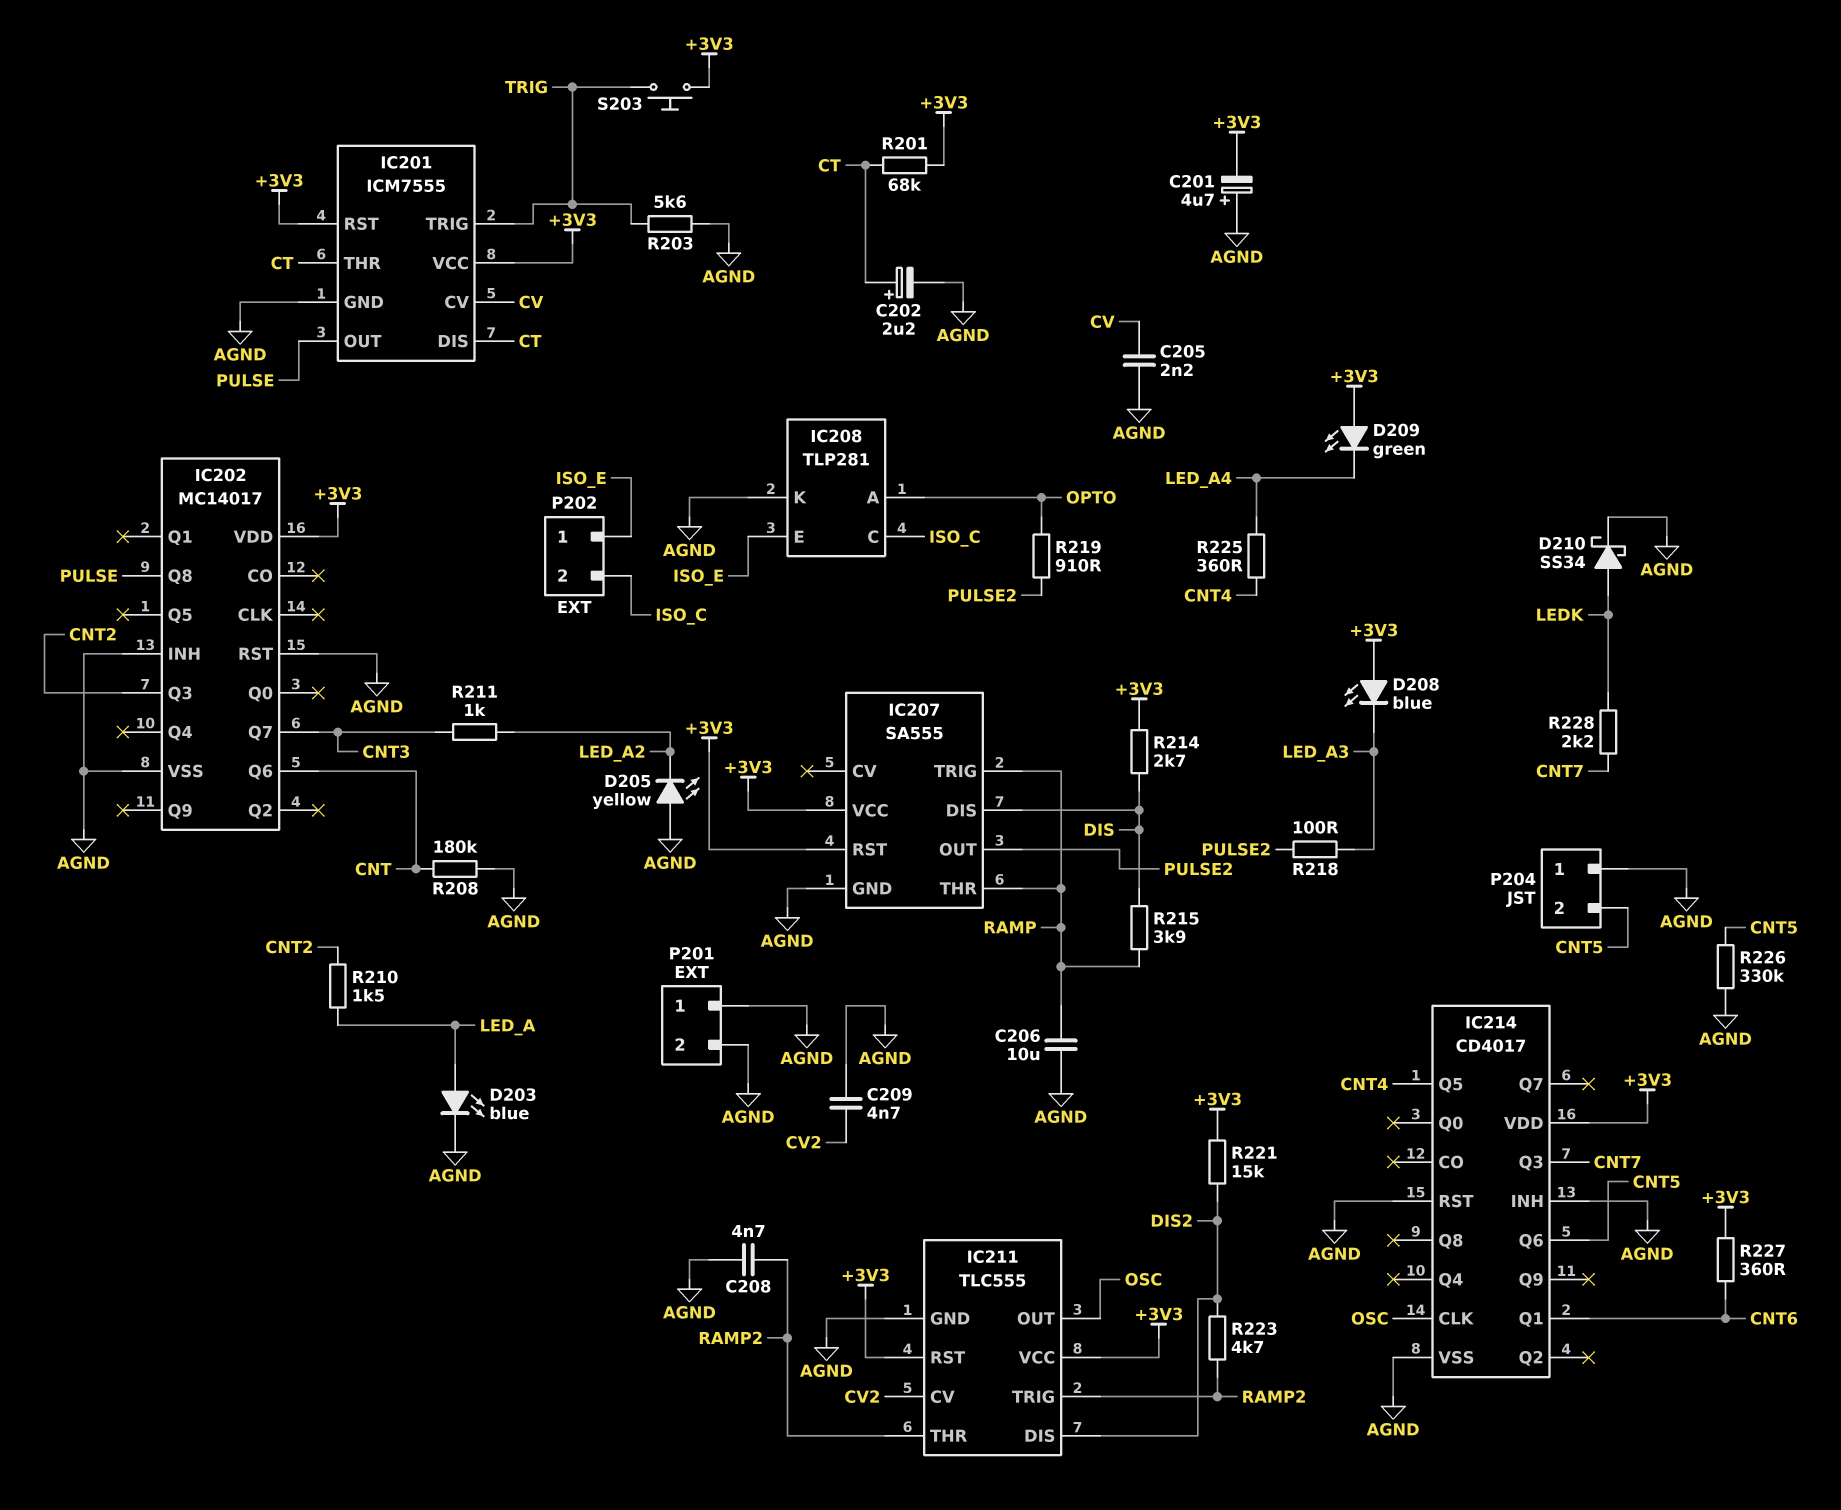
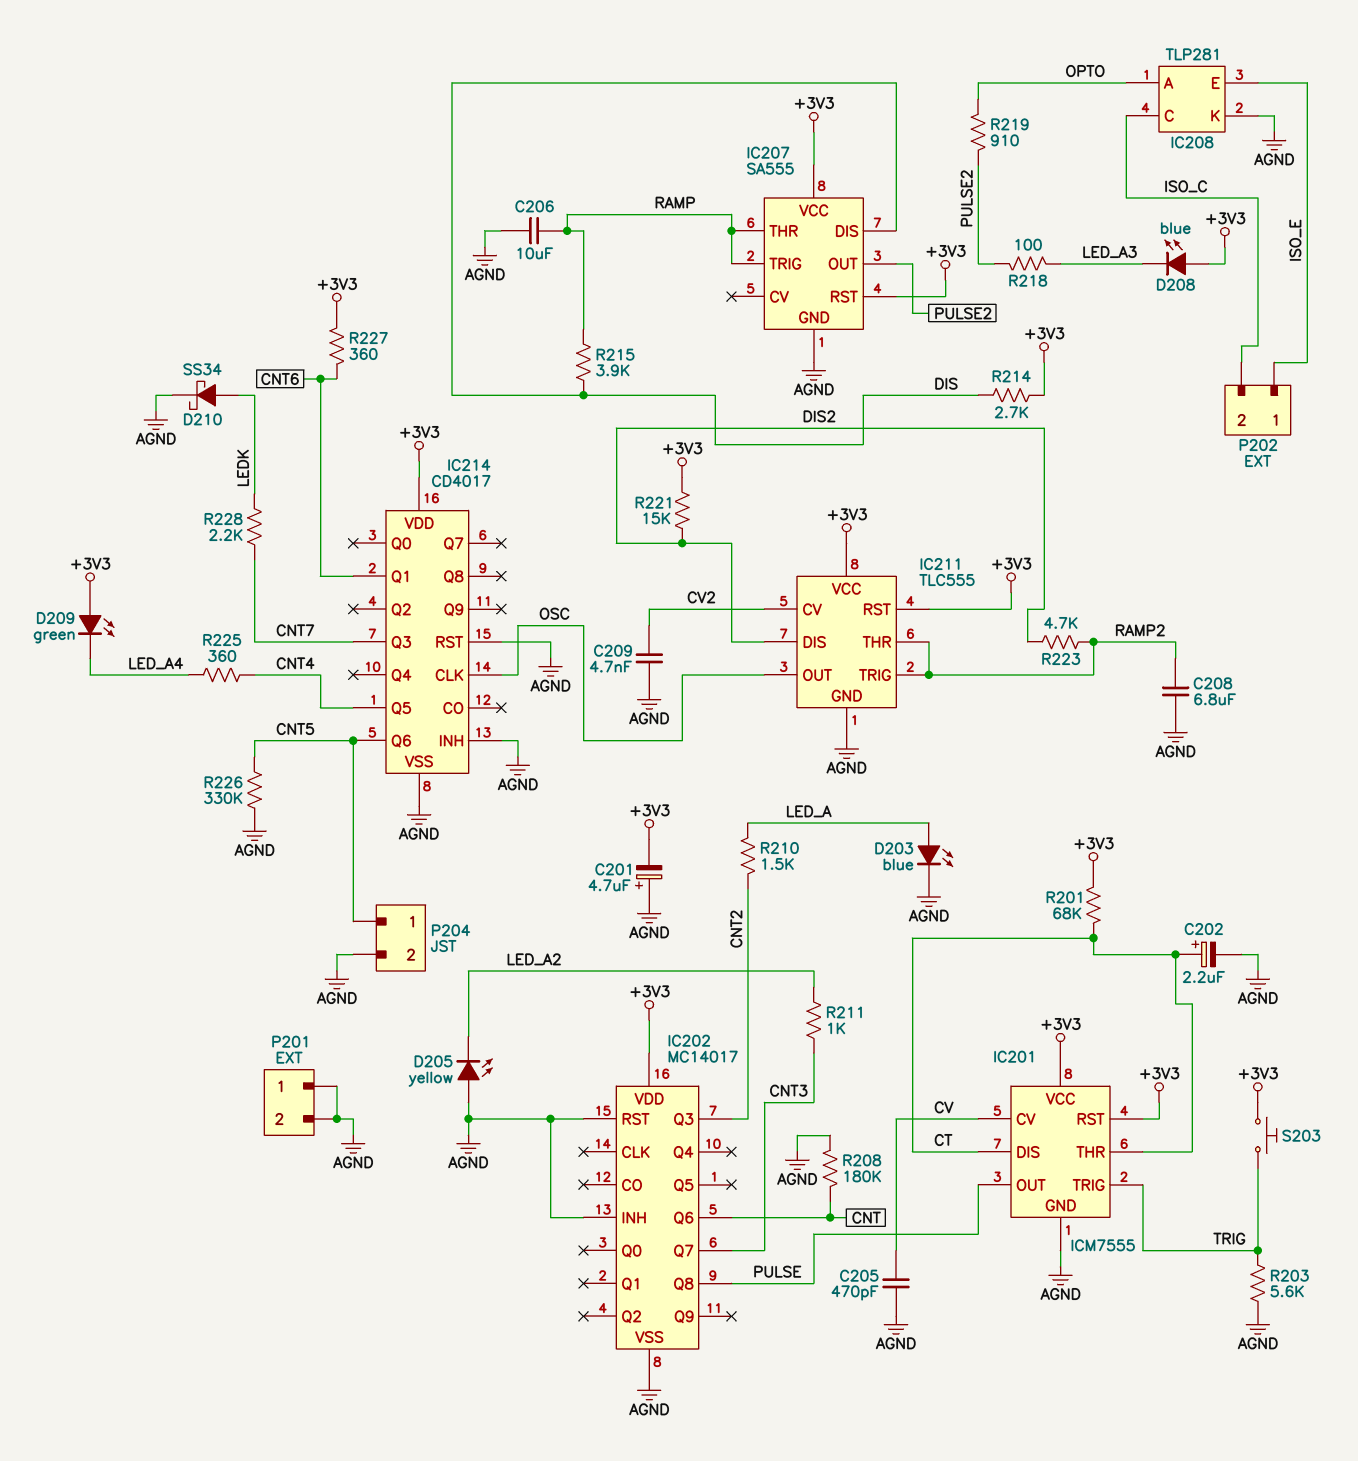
C205: 2.2nF (AGND, CV) -> 470pF (AGND, CV)
C208: 4.7nF (AGND, RAMP2) -> 6.8uF (AGND, RAMP2)
P204 pin 1: AGND -> CNT5
P204 pin 2: CNT5 -> AGND

